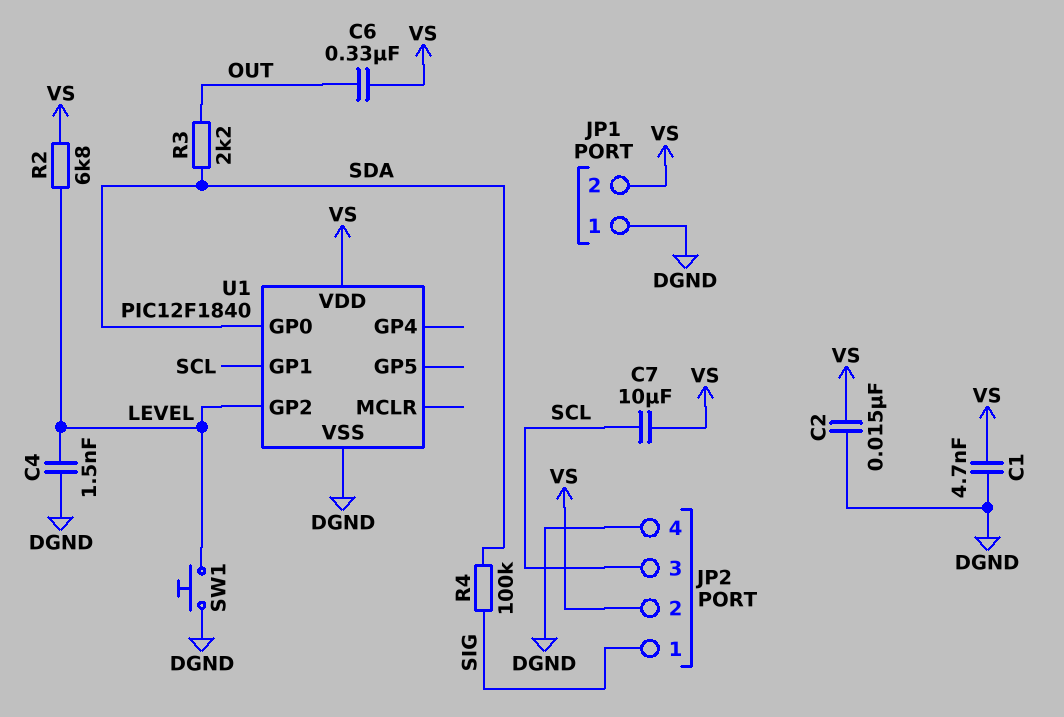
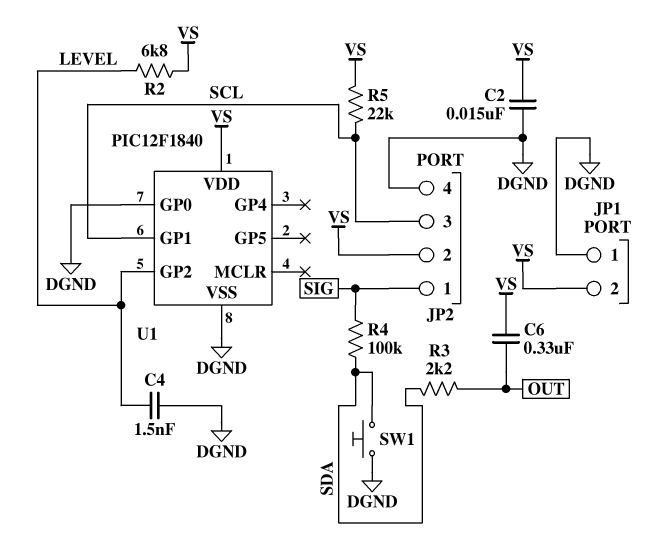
C1: 4.7nF (DGND, VS) -> none
C7: 10uF (SCL, VS) -> none
R5: none -> 22k (SCL, VS)
SW1: button (DGND, LEVEL) -> button (DGND, SDA)
U1 pin GP0: SDA -> DGND

